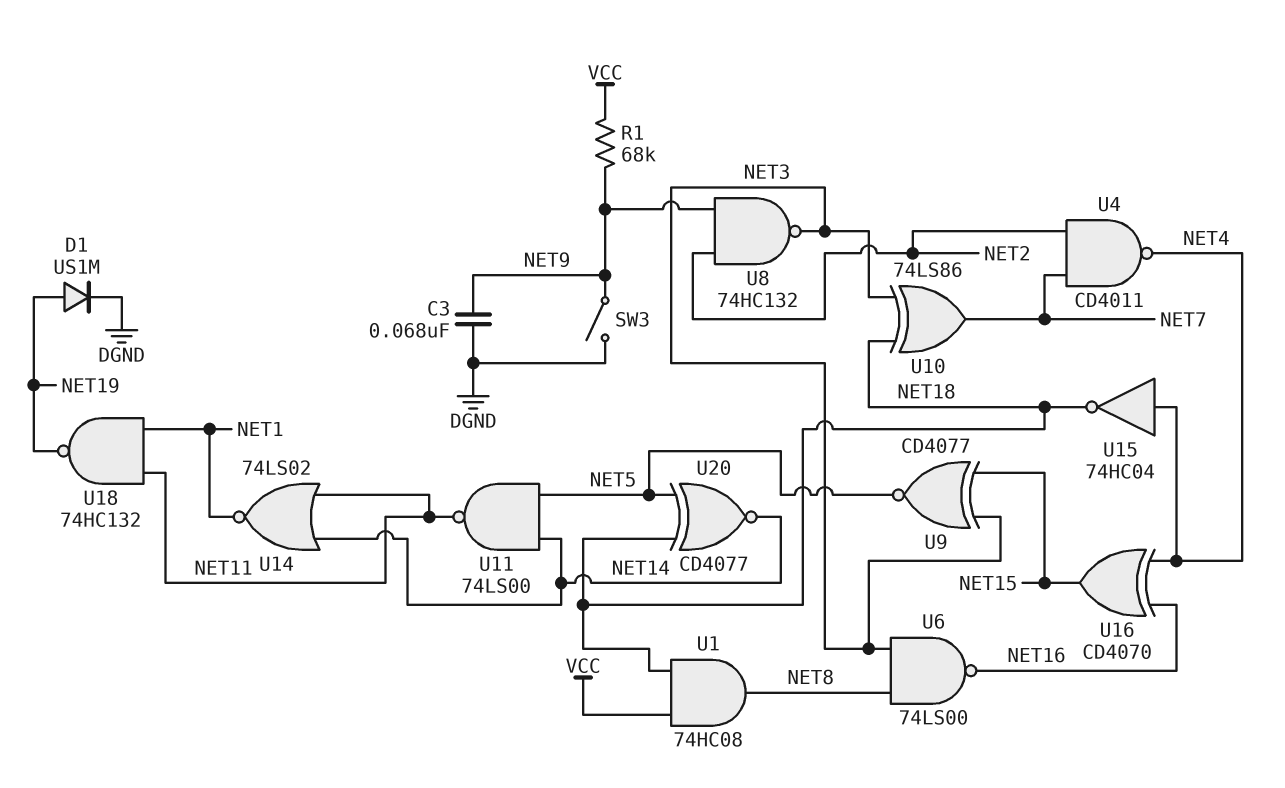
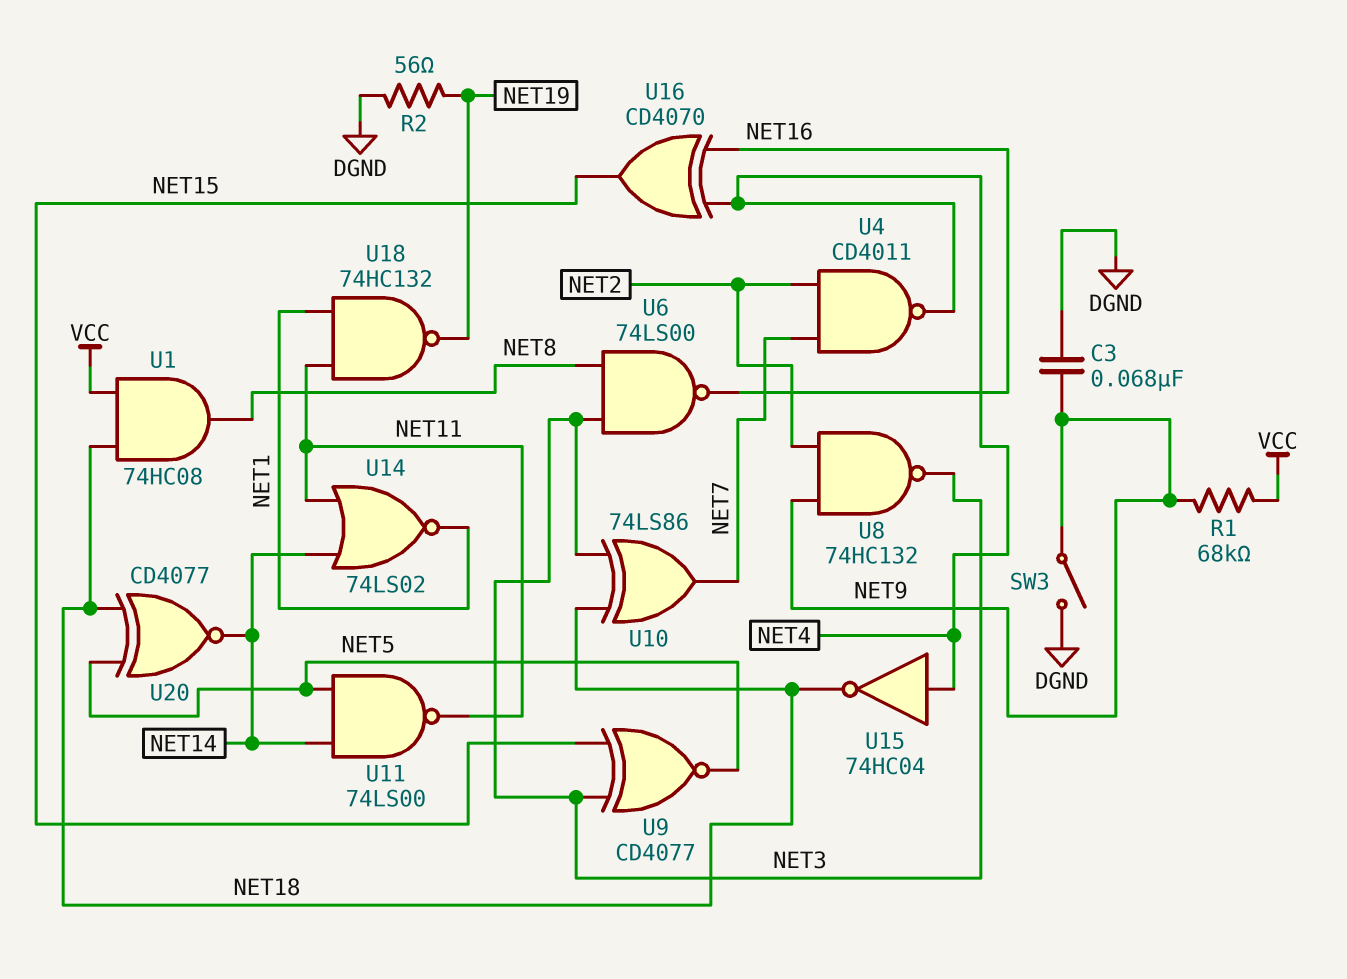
D1: diode US1M (A NET19, K DGND) -> none
R2: none -> 56 (DGND, NET19)

